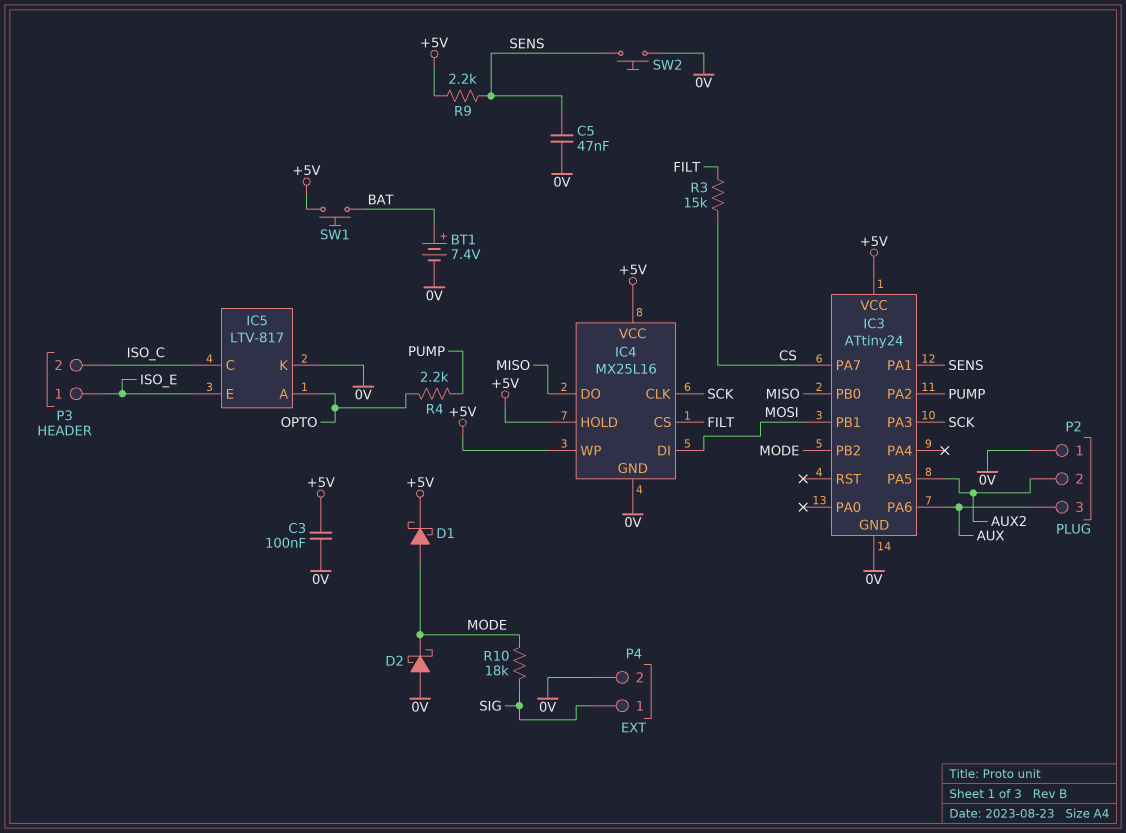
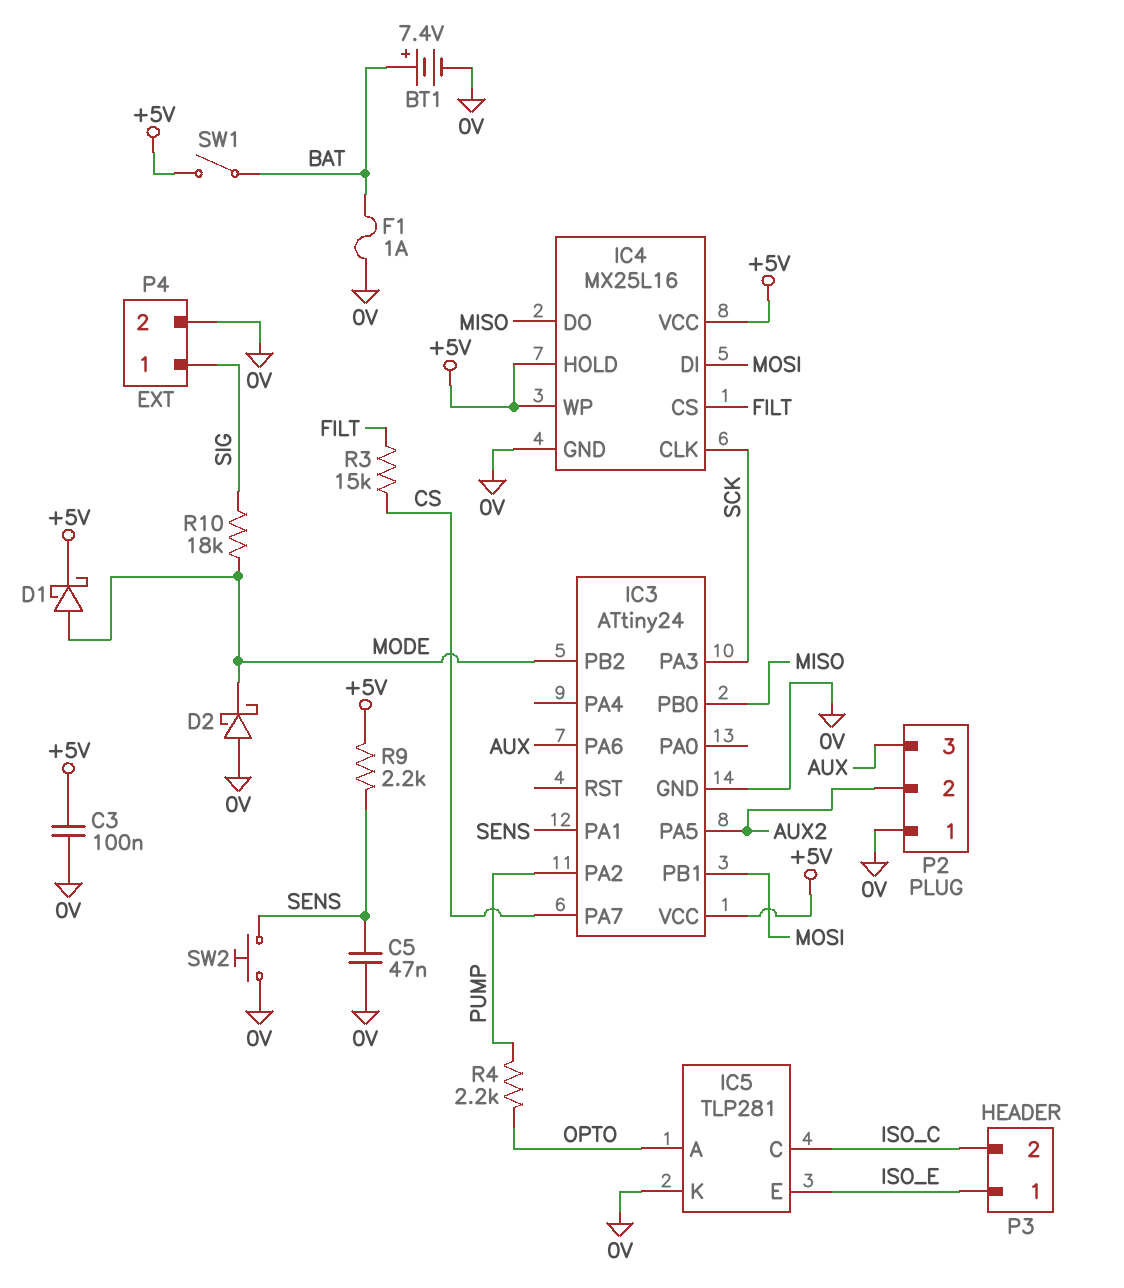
F1: none -> 1A (0V, BAT)
IC5: LTV-817 -> TLP281
SW1: button (+5V, BAT) -> switch (+5V, BAT)

